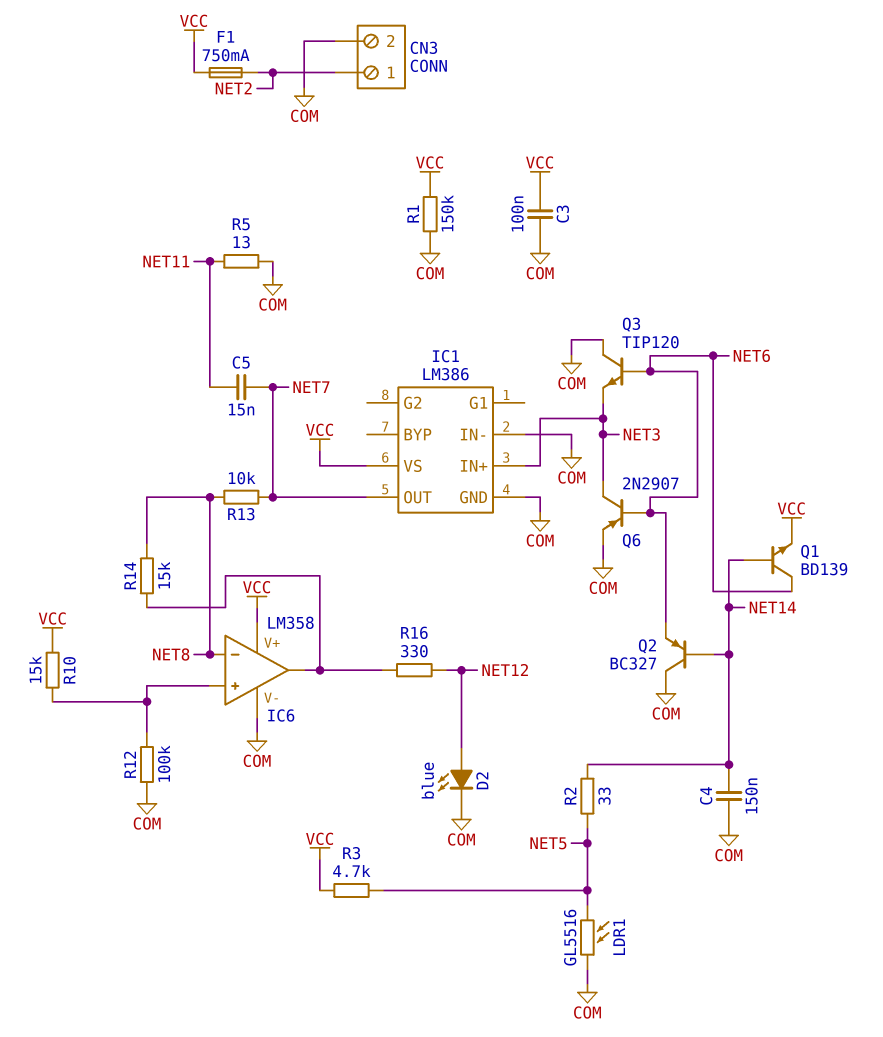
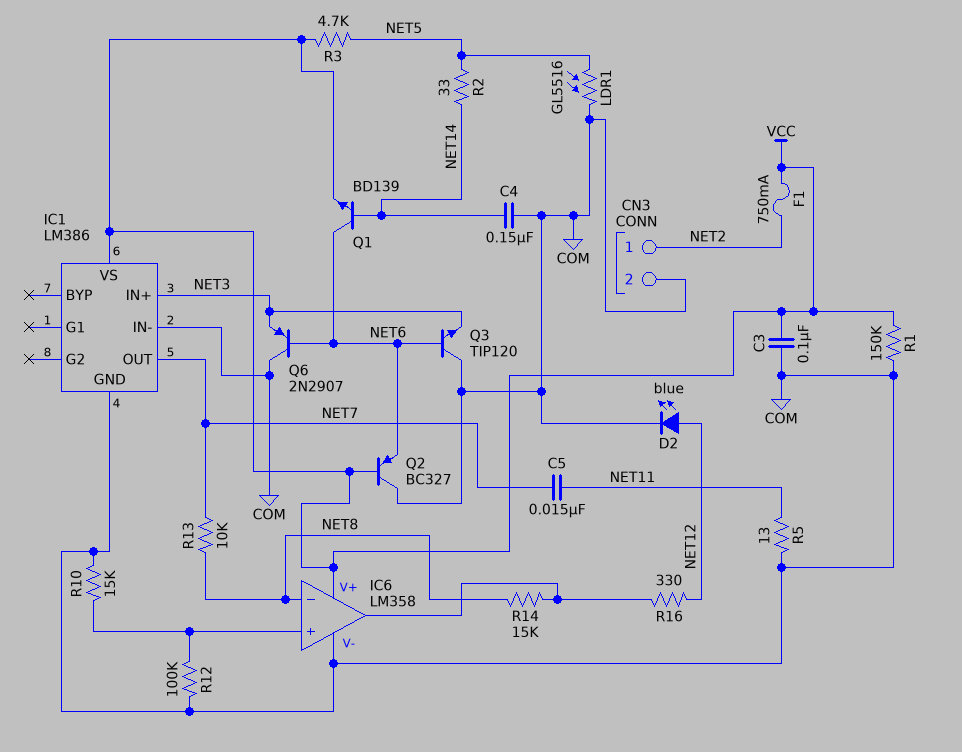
Q2: PNP BC327 (B NET14, C COM, E NET6) -> PNP BC327 (B VCC, C COM, E NET6)
Q6: PNP 2N2907 (B NET6, C NET3, E COM) -> PNP 2N2907 (B NET6, C COM, E NET3)
R10: 15k (IC6/in+, VCC) -> 15k (COM, IC6/in+)

